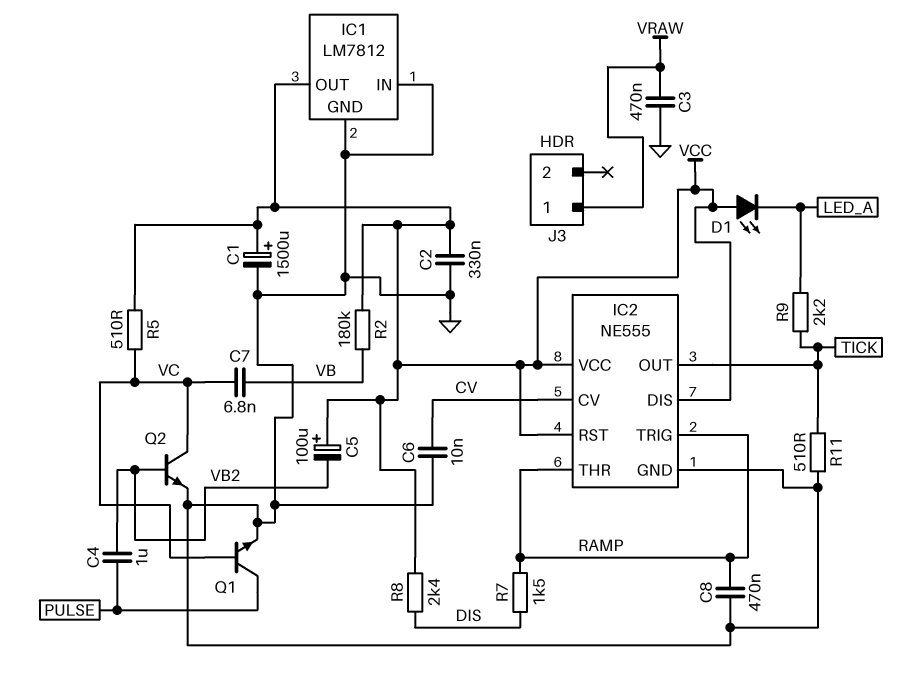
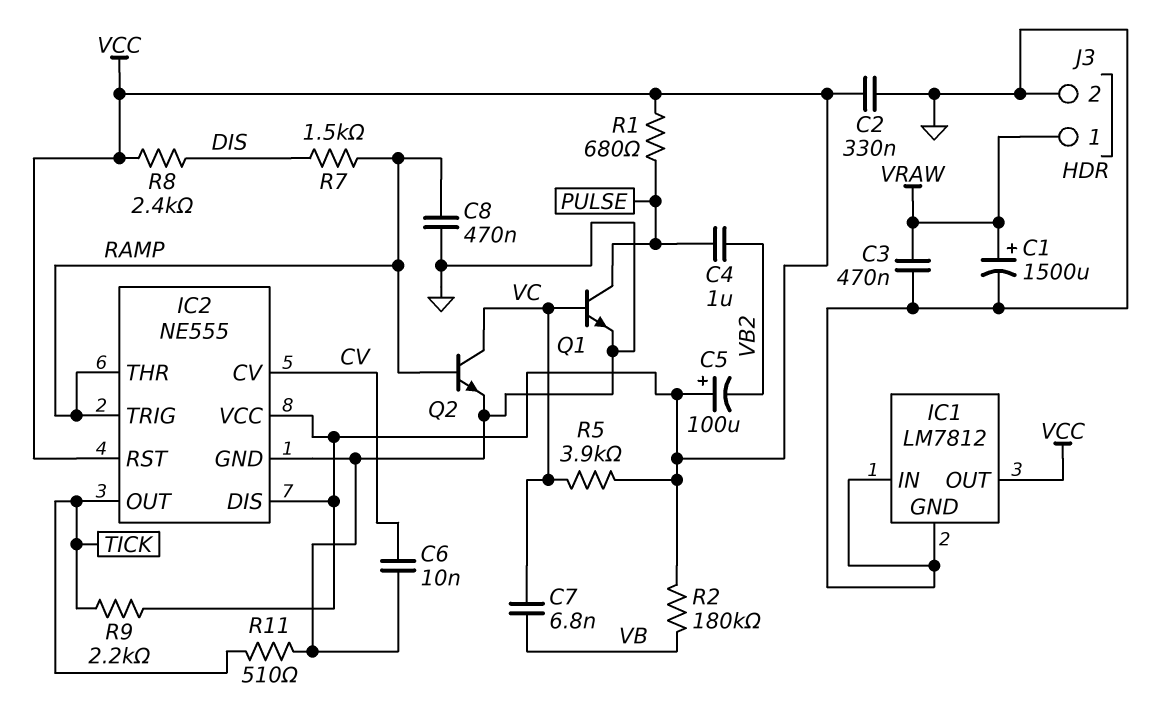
C1: 1500uF (plus VCC, minus GND) -> 1500uF (plus VRAW, minus GND)
D1: LED (A VCC, K LED_A) -> none
J3 pin 2: none -> GND
Q2: NPN (B VB2, C VC, E GND) -> NPN (B RAMP, C VC, E GND)
R1: none -> 680 (PULSE, VCC)
R5: 510 (VC, VCC) -> 3.9k (VC, VCC)
R9: 2.2k (LED_A, TICK) -> 2.2k (TICK, VCC)

